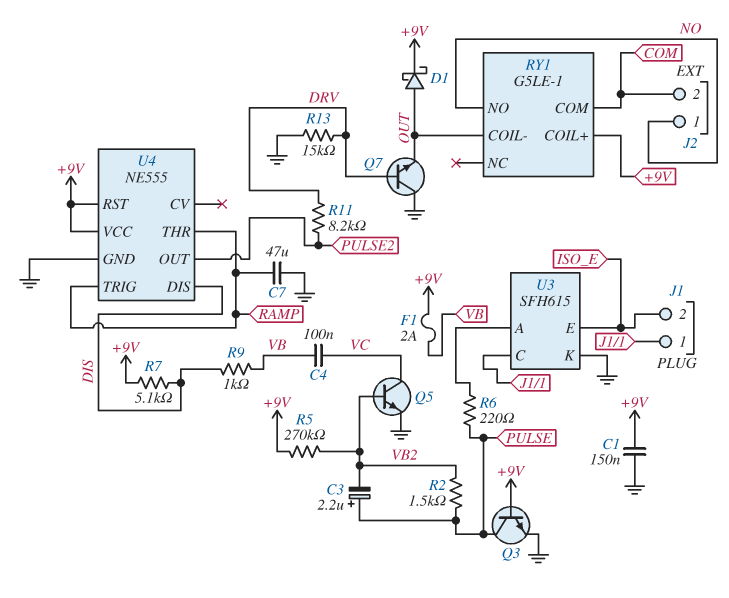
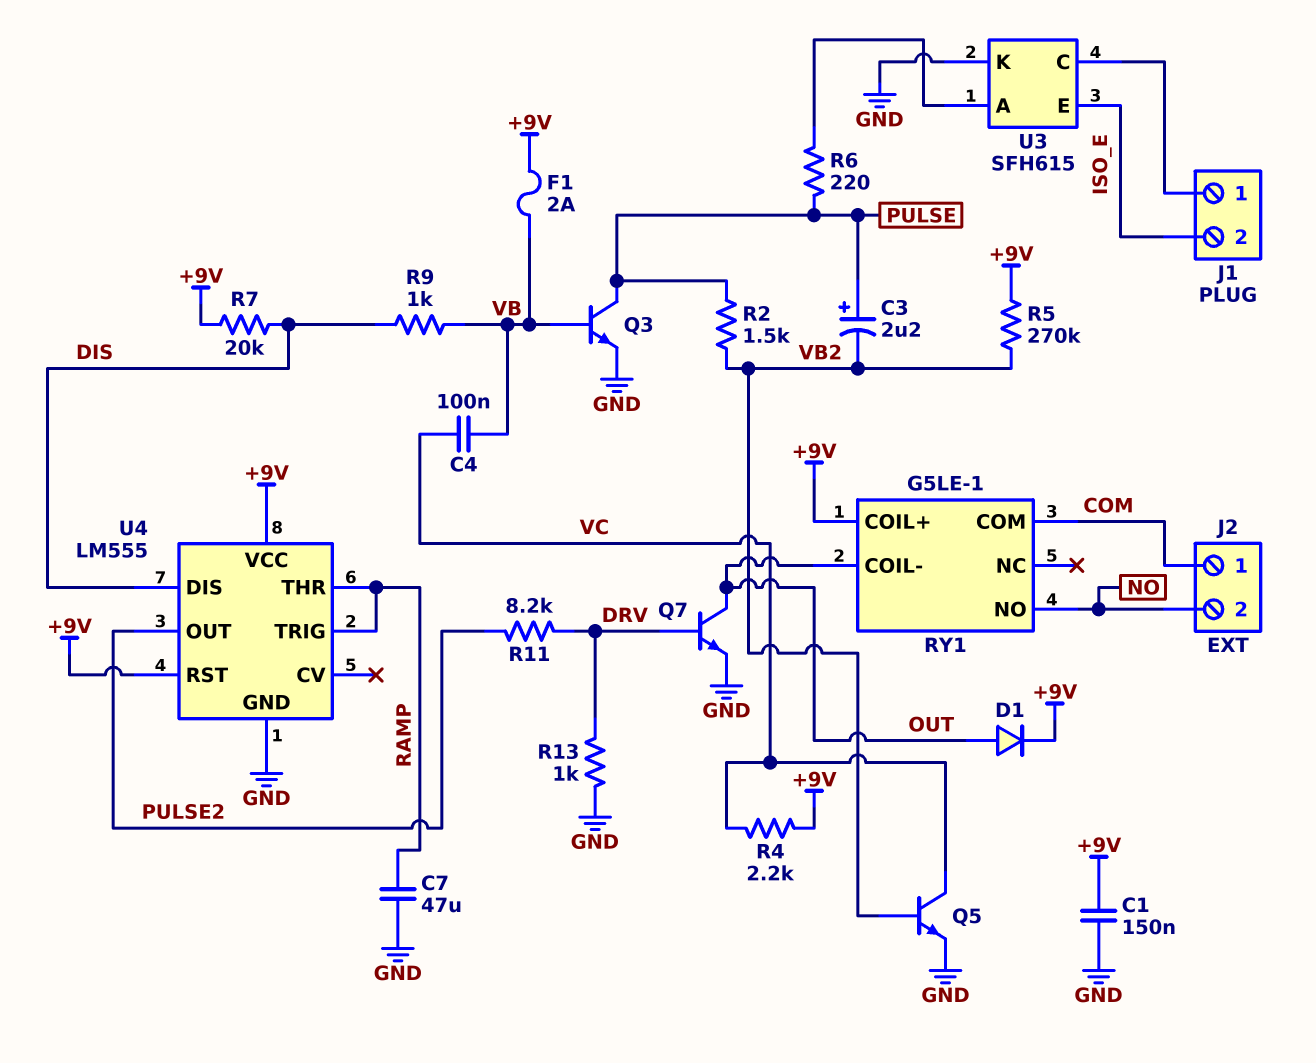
D1: schottky (A OUT, K +9V) -> diode (A OUT, K +9V)
J2 pin 1: NO -> COM
J2 pin 2: COM -> NO
Q3: NPN (B +9V, C PULSE, E GND) -> NPN (B VB, C PULSE, E GND)
Q7: NPN (B DRV, C GND, E OUT) -> NPN (B DRV, C OUT, E GND)
R4: none -> 2.2k (+9V, VC)
R7: 5.1k (+9V, DIS) -> 20k (+9V, DIS)
R13: 15k (DRV, GND) -> 1k (DRV, GND)
U4: NE555 -> LM555

